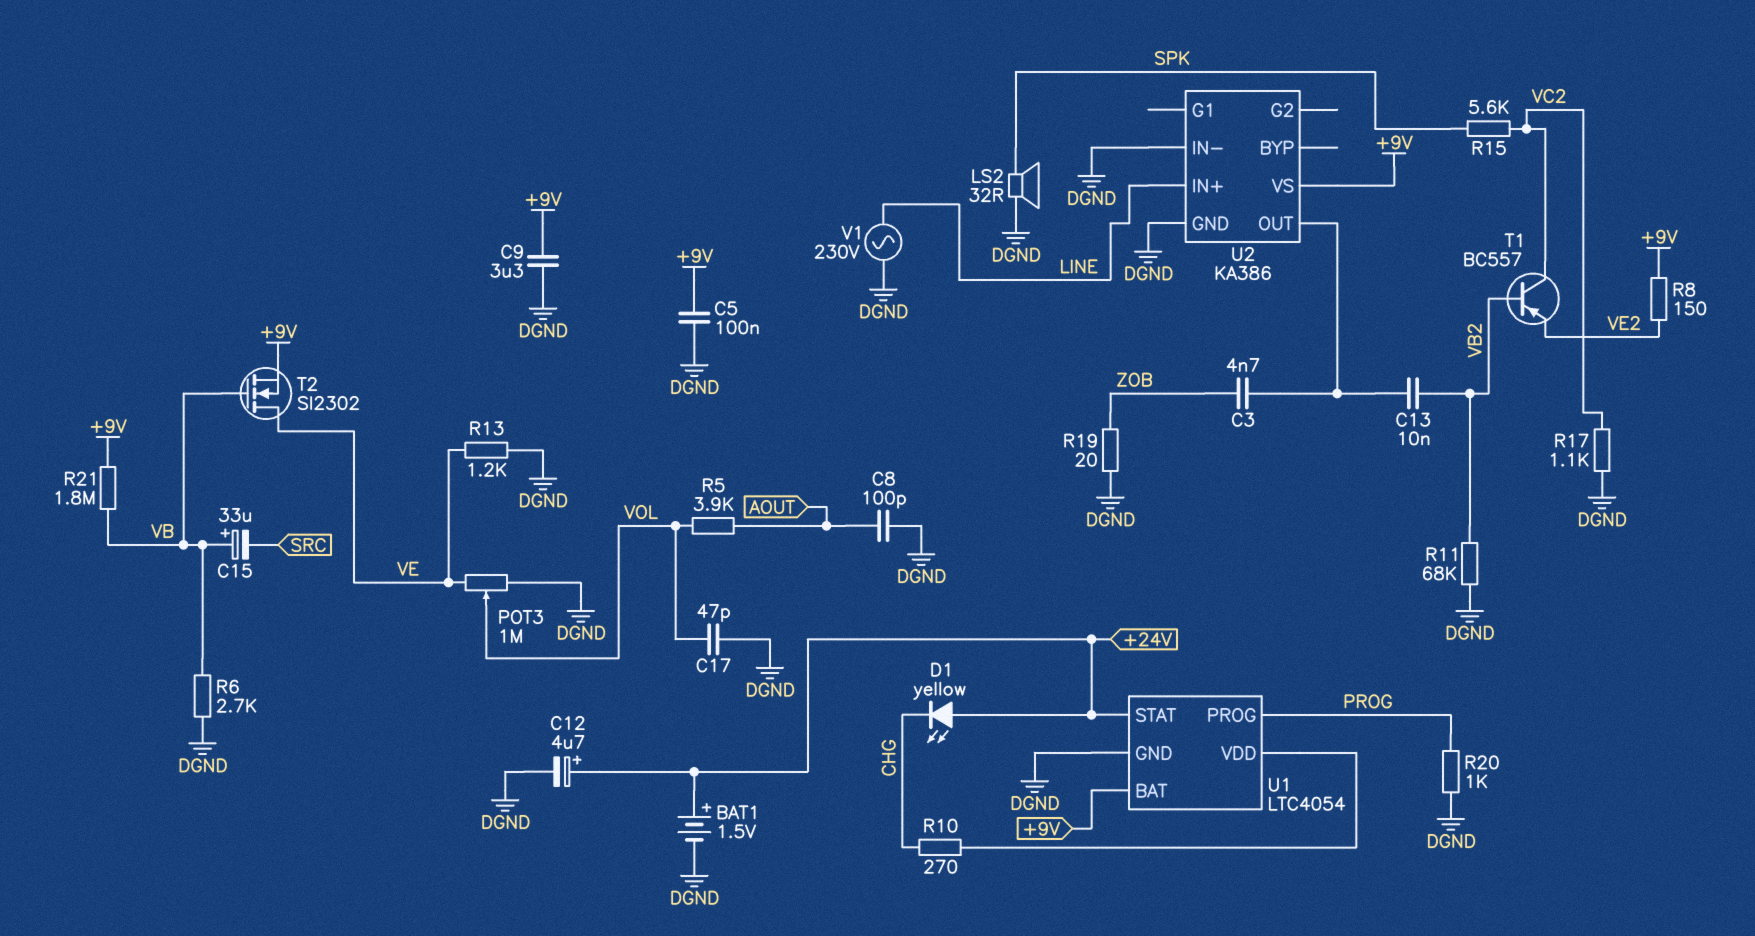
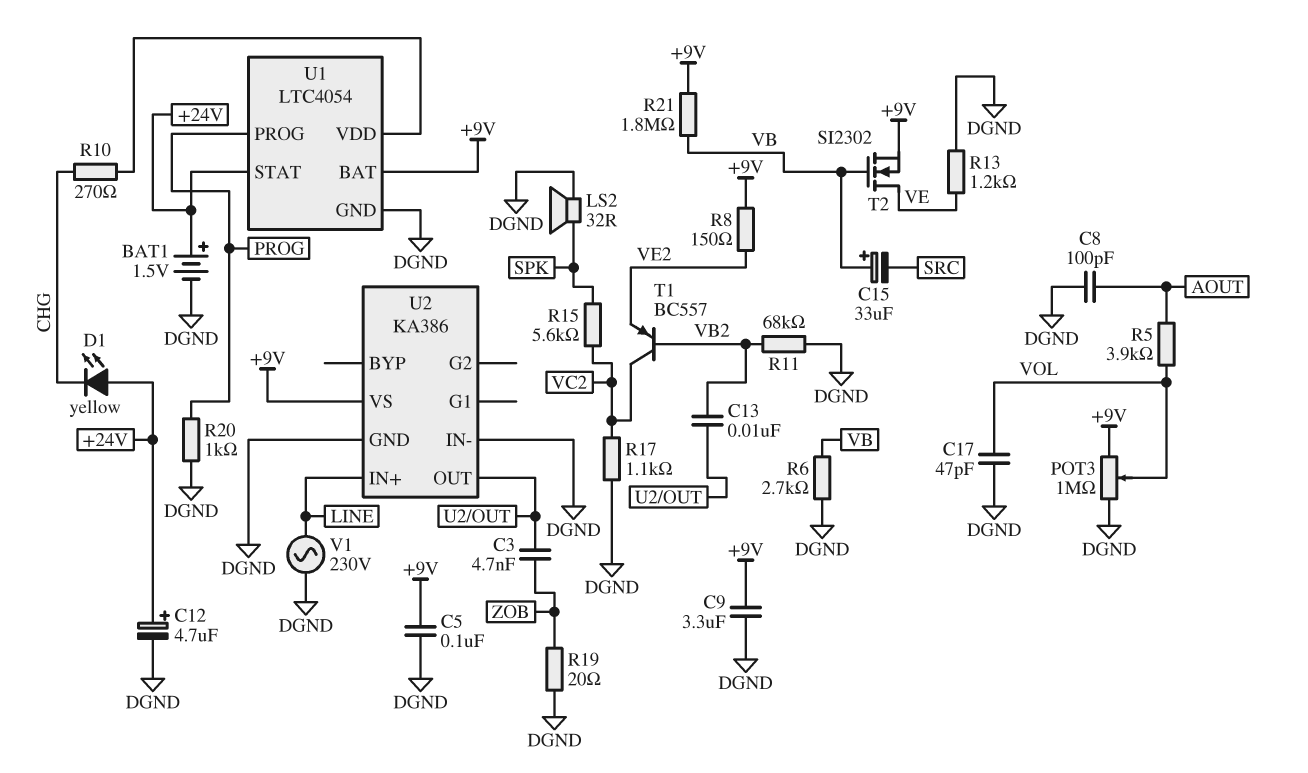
POT3: 1M (DGND, VE, wiper VOL) -> 1M (+9V, DGND, wiper VOL)

